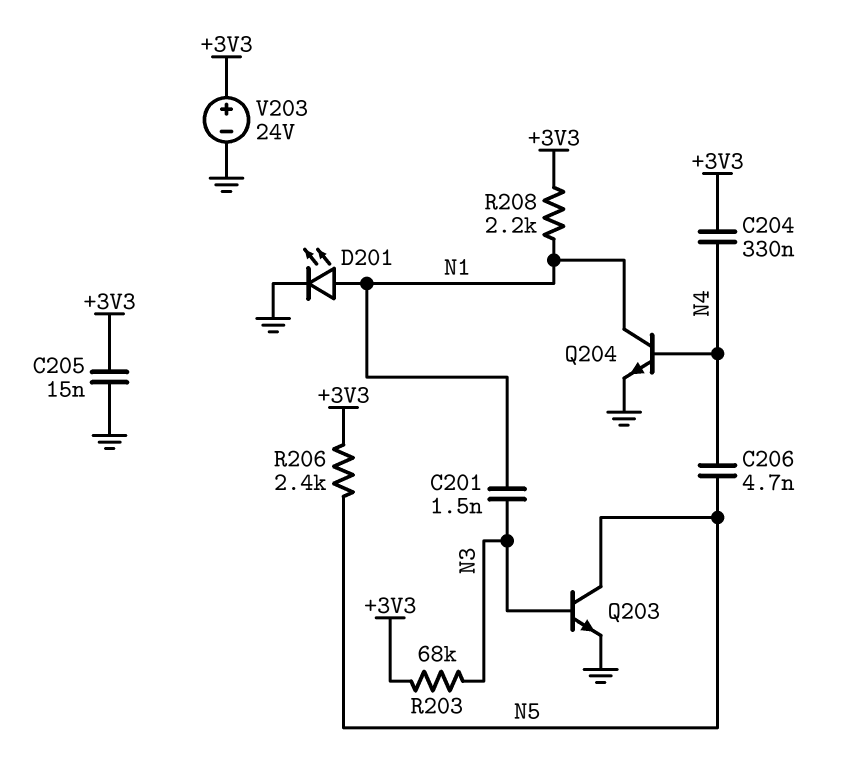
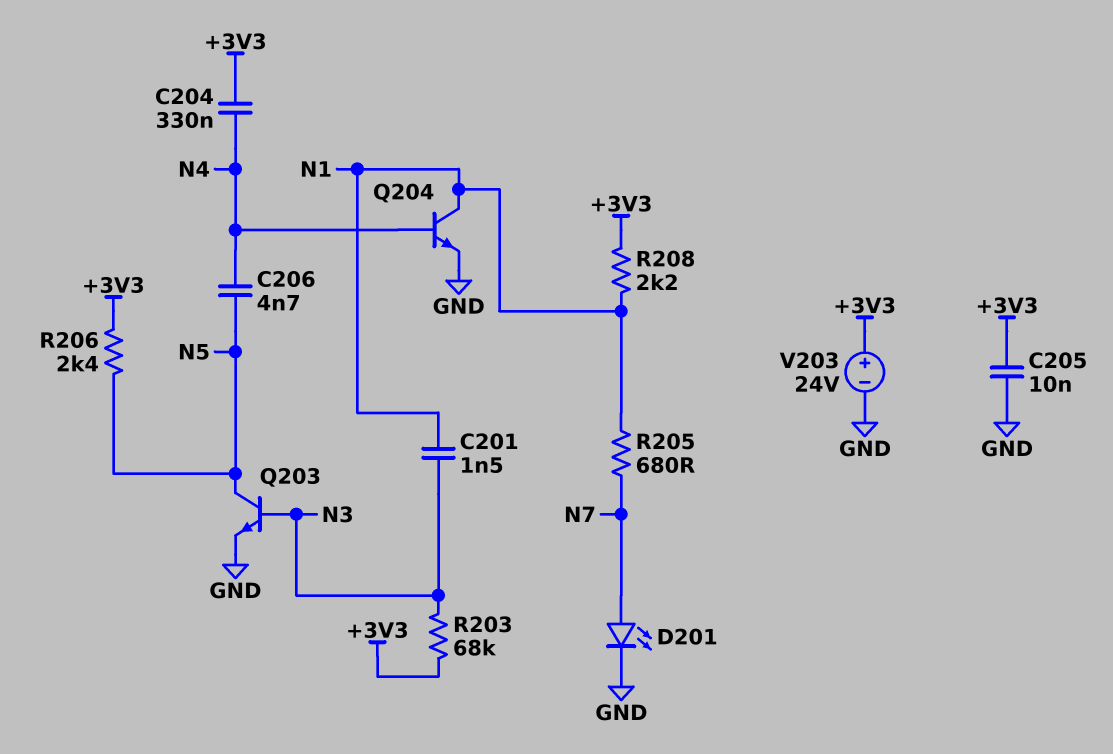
C205: 15nF (+3V3, GND) -> 10nF (+3V3, GND)
D201: LED (A N1, K GND) -> LED (A N7, K GND)
R205: none -> 680 (N1, N7)

